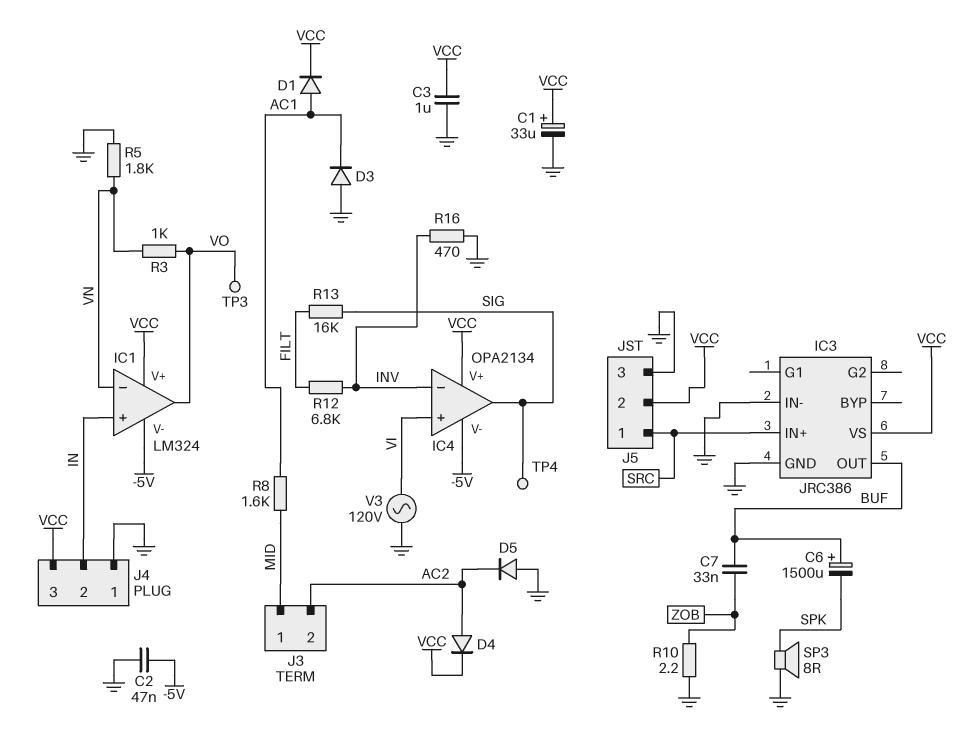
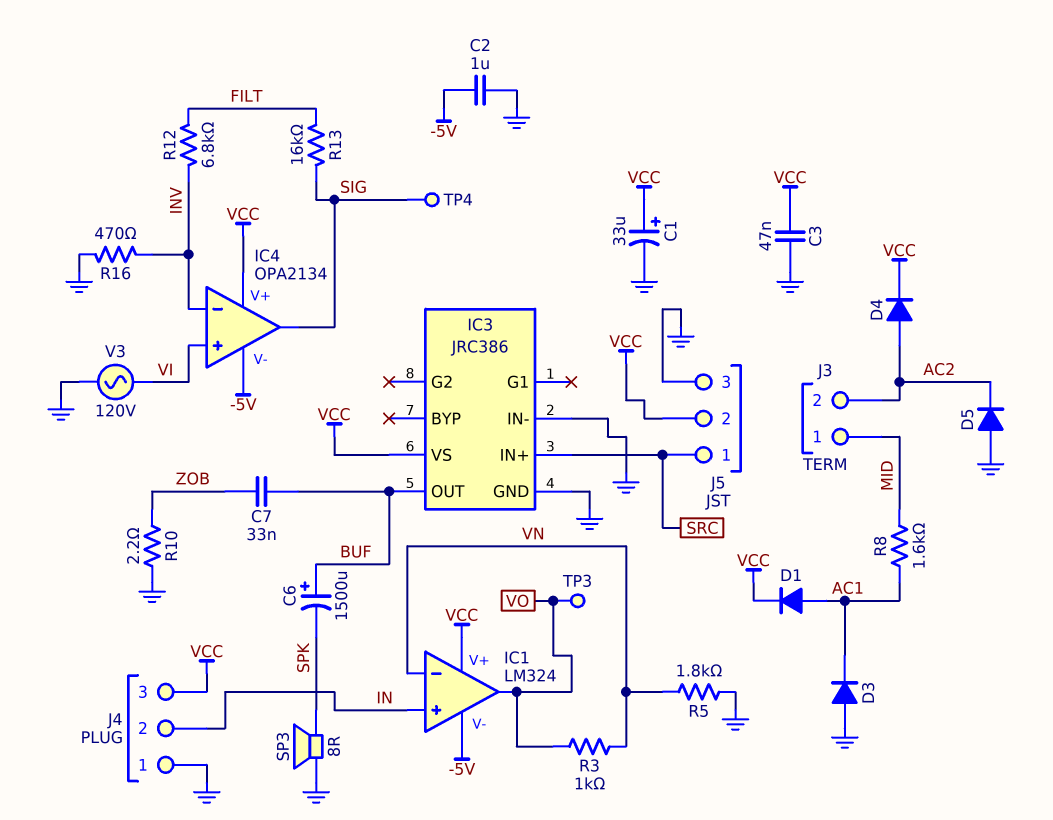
C2: 47nF (-5V, GND) -> 1uF (-5V, GND)
C3: 1uF (GND, VCC) -> 47nF (GND, VCC)

